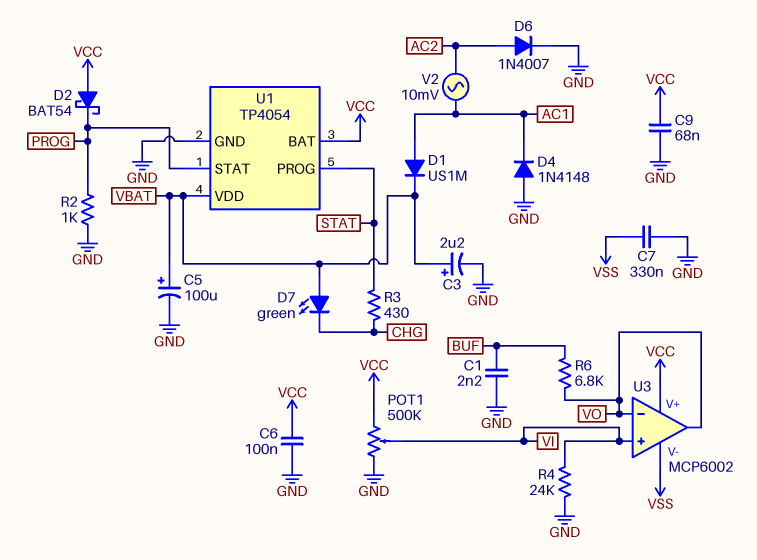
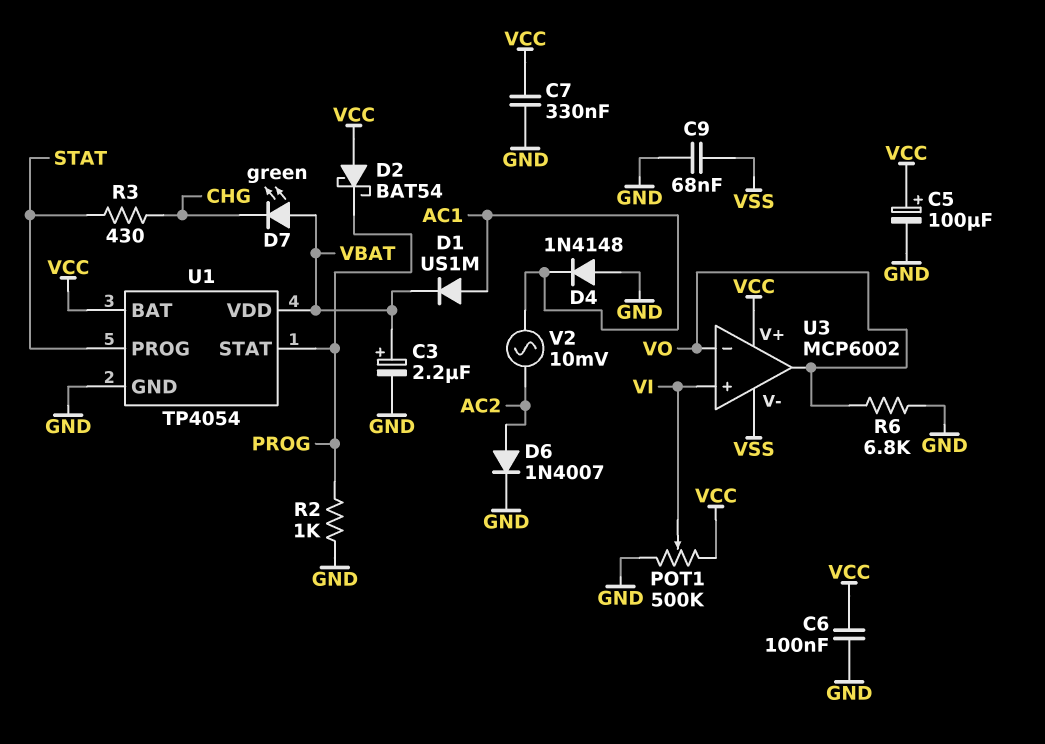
C1: 2.2nF (BUF, GND) -> none
C5: 100uF (plus VBAT, minus GND) -> 100uF (plus VCC, minus GND)
C7: 330nF (GND, VSS) -> 330nF (GND, VCC)
C9: 68nF (GND, VCC) -> 68nF (GND, VSS)
R4: 24k (GND, VI) -> none
R6: 6.8k (BUF, VO) -> 6.8k (GND, VO)

